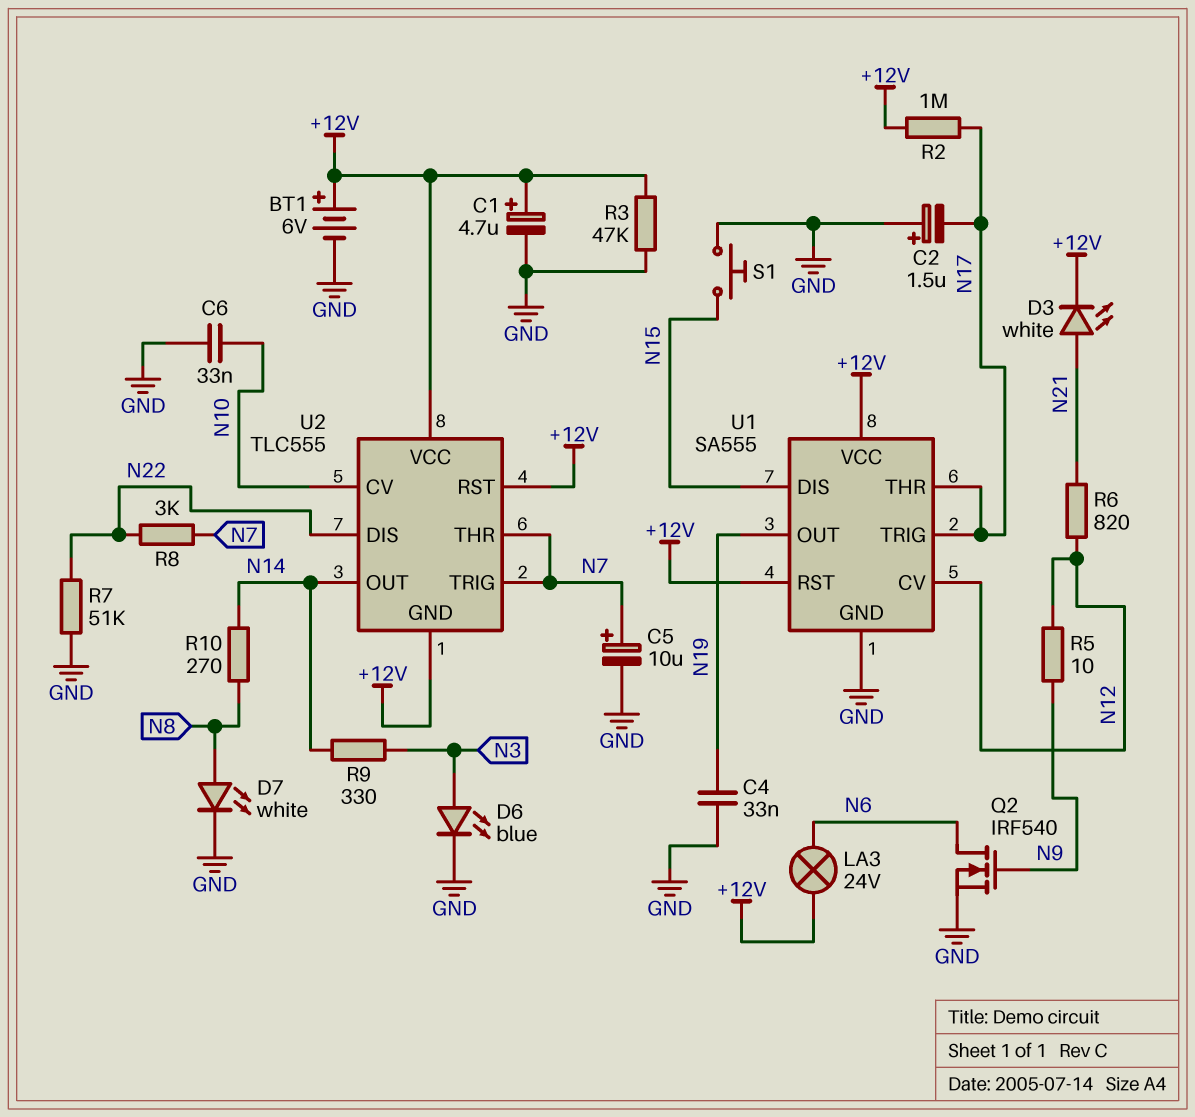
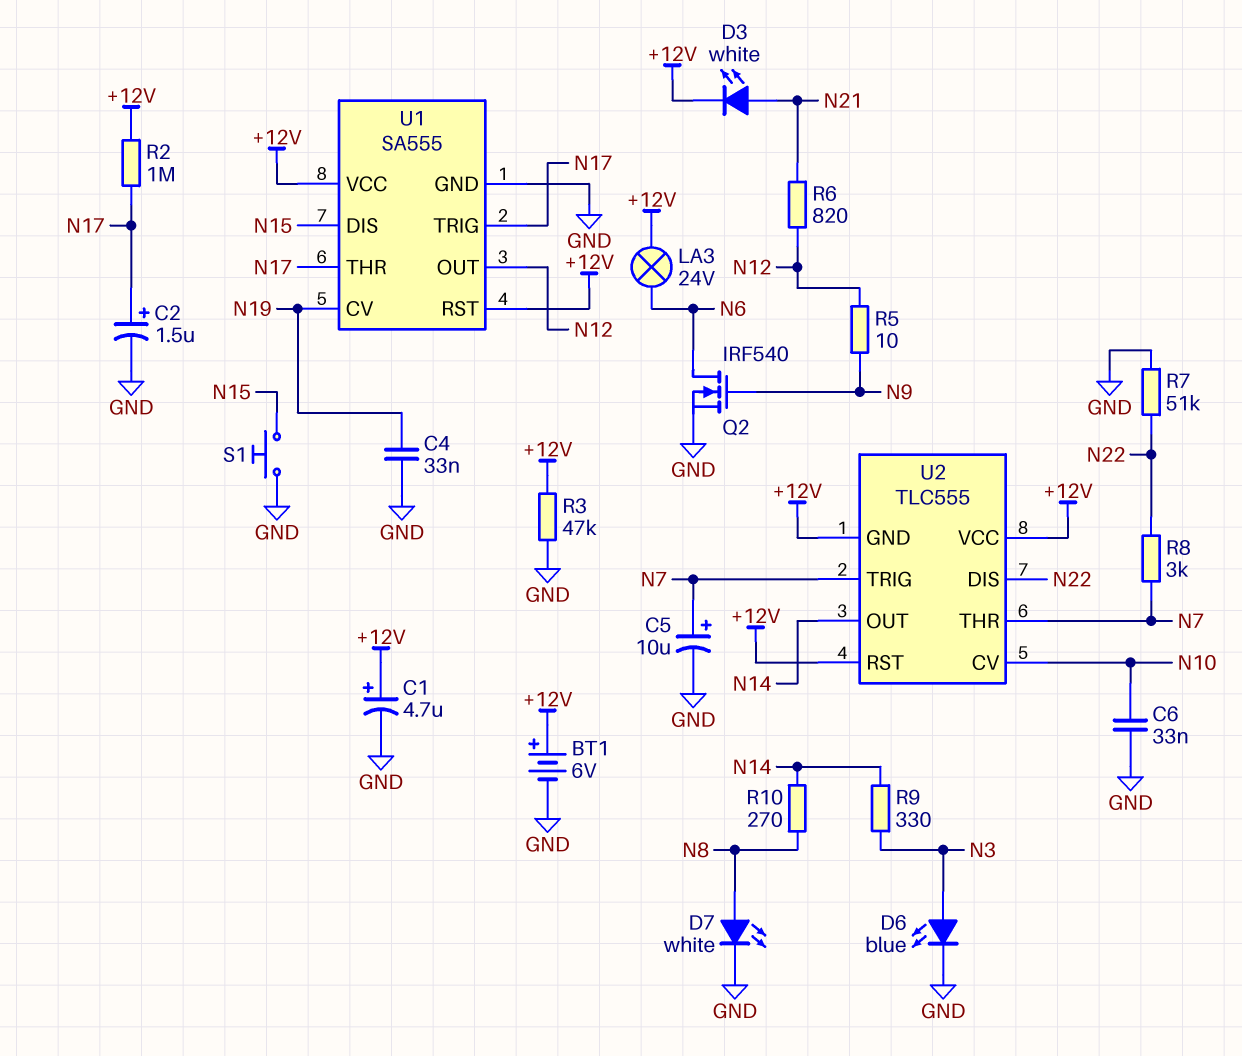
C2: 1.5uF (plus GND, minus N17) -> 1.5uF (plus N17, minus GND)
U1 pin CV: N12 -> N19
U1 pin OUT: N19 -> N12

